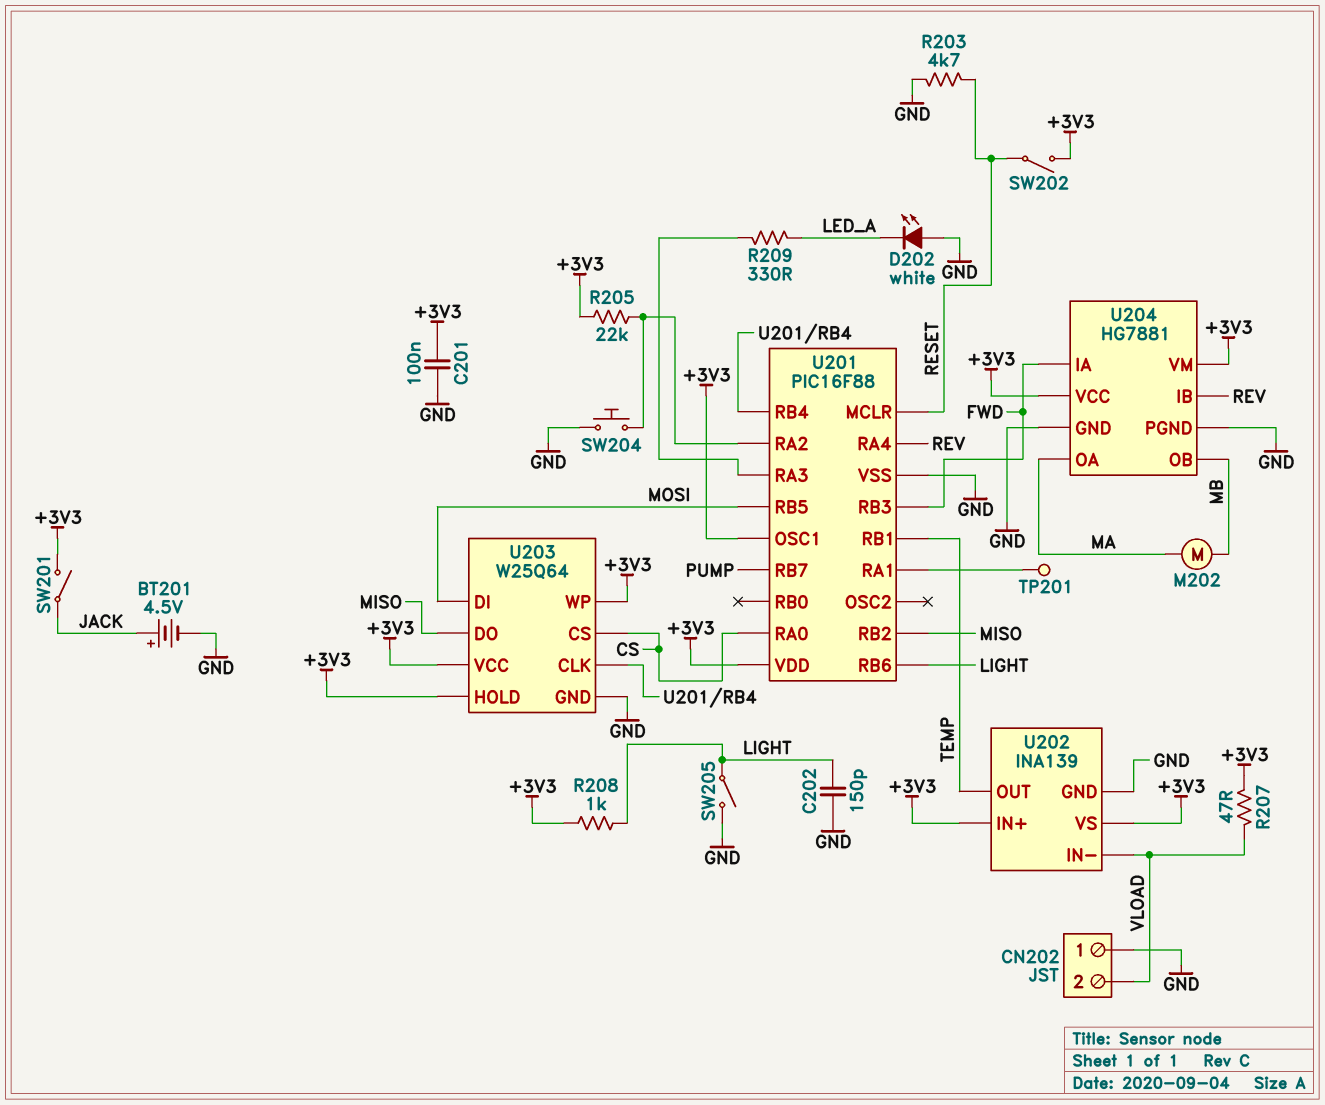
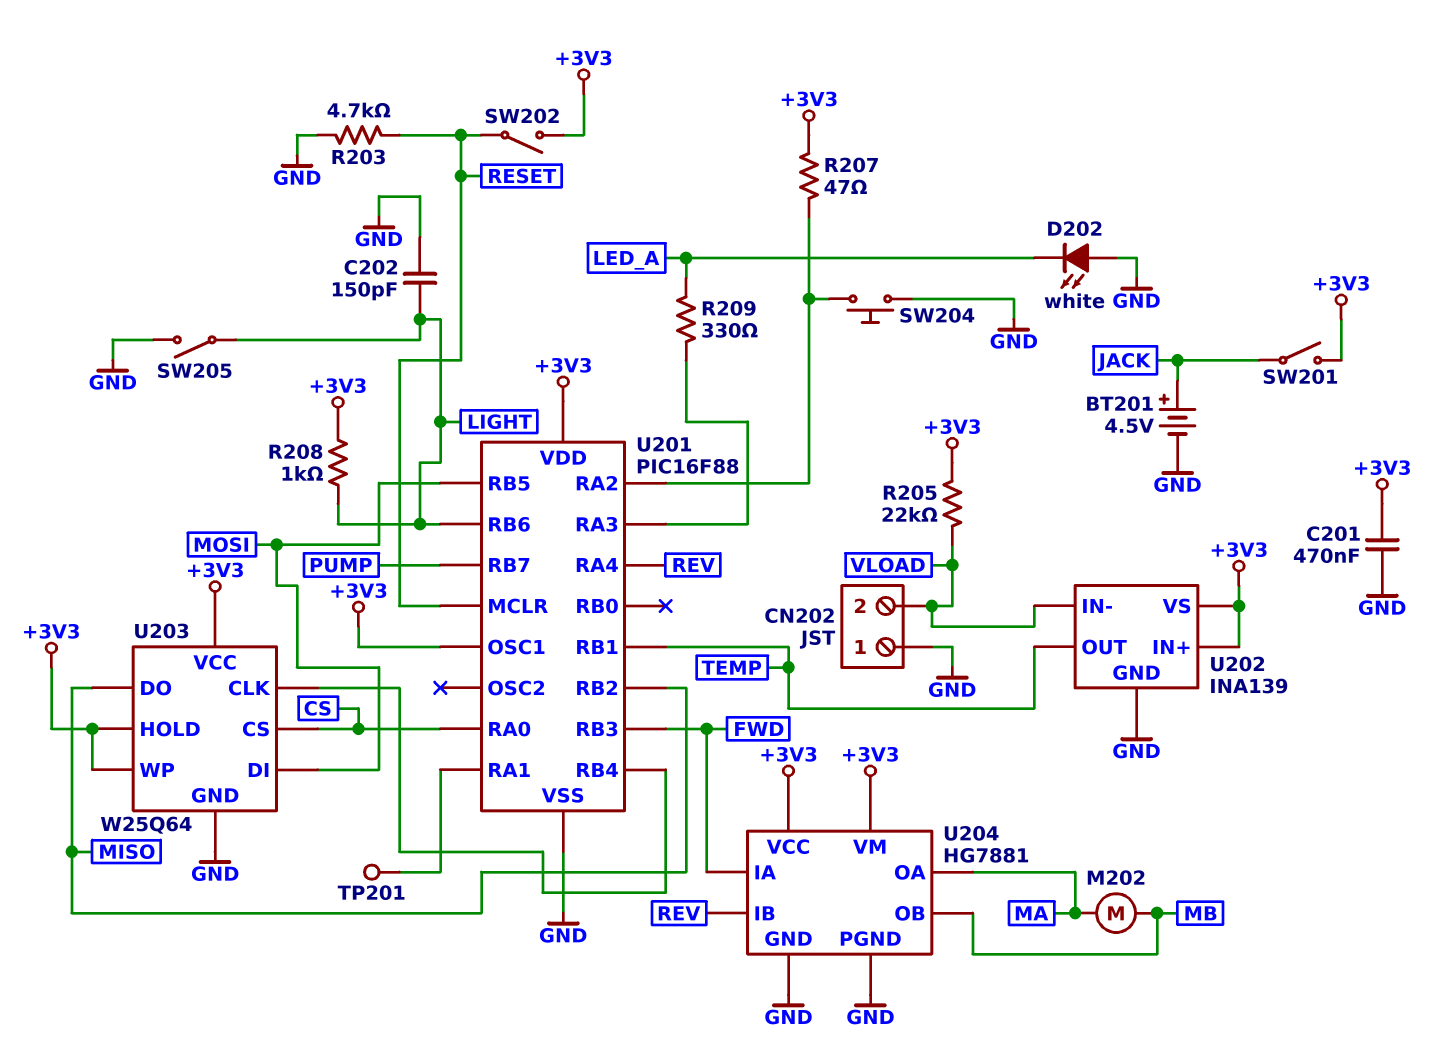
C201: 100nF (+3V3, GND) -> 470nF (+3V3, GND)
R205: 22k (+3V3, U201/RA2) -> 22k (+3V3, VLOAD)
R207: 47 (+3V3, VLOAD) -> 47 (+3V3, U201/RA2)

